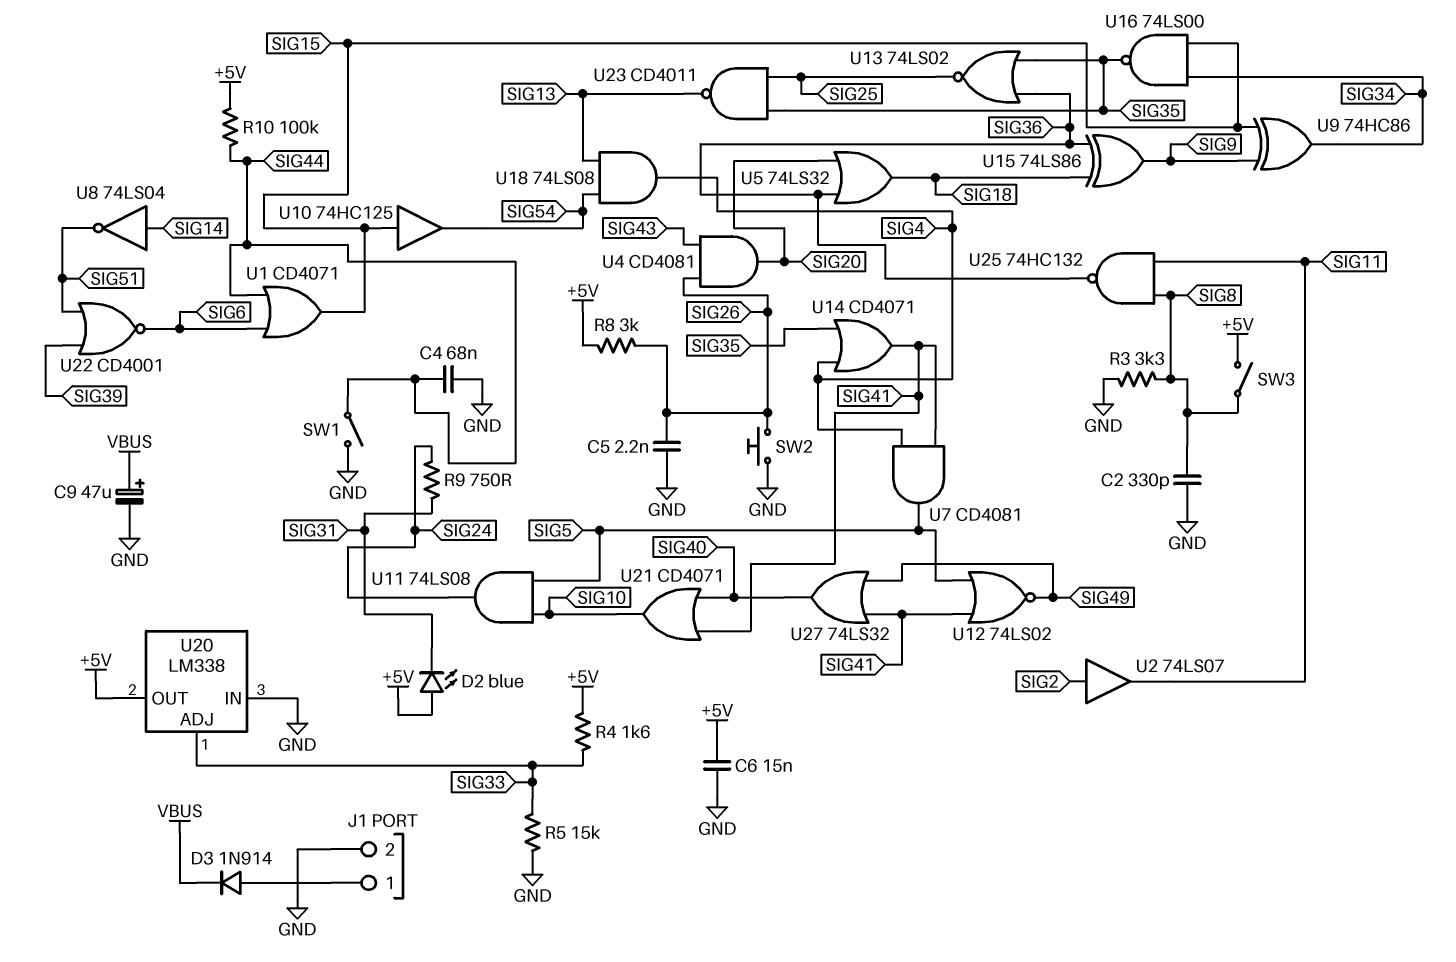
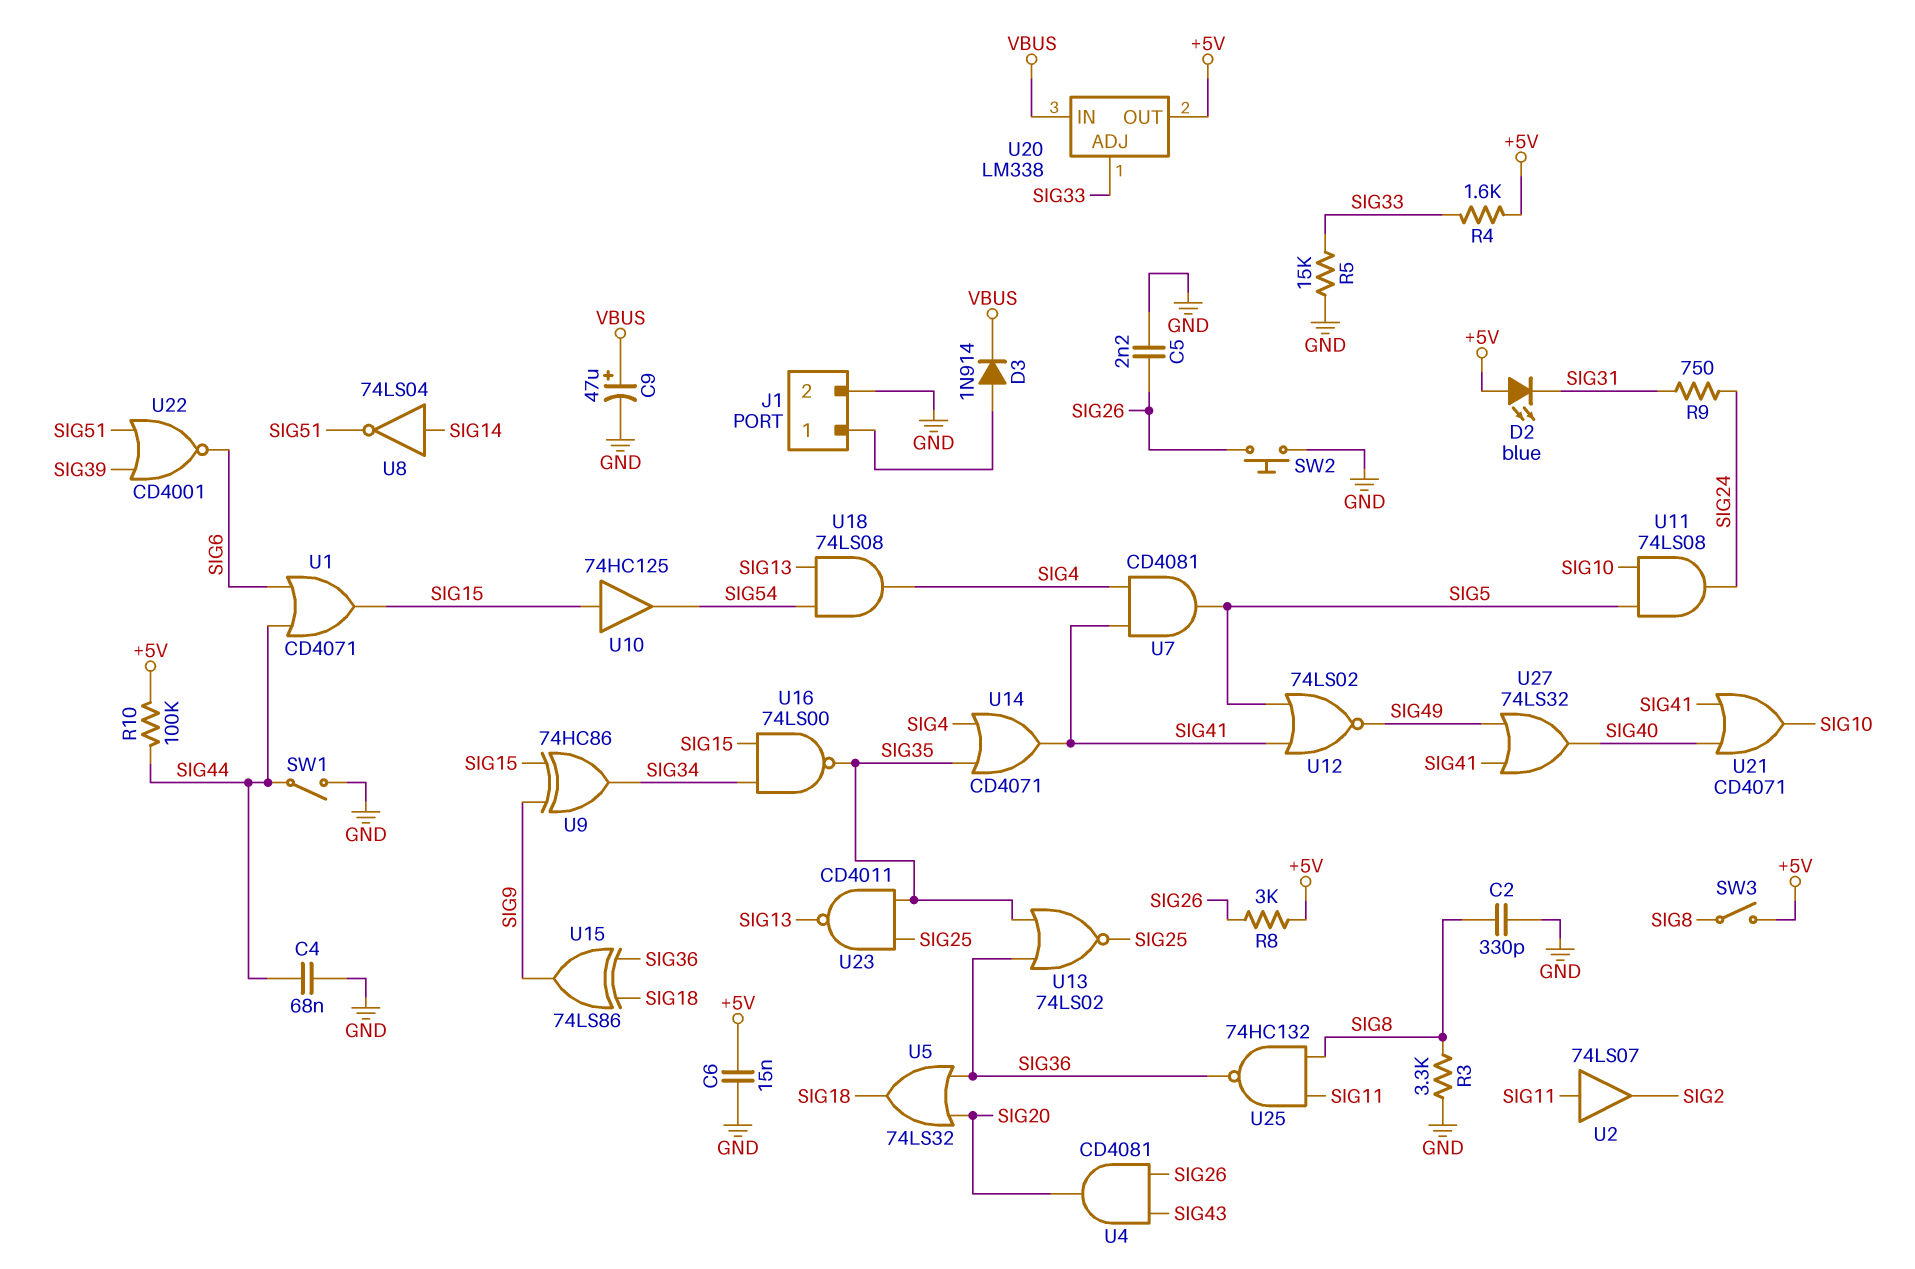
U2: buffer 74LS07 (in SIG2, out SIG11) -> buffer 74LS07 (in SIG11, out SIG2)
U20 pin IN: GND -> VBUS

